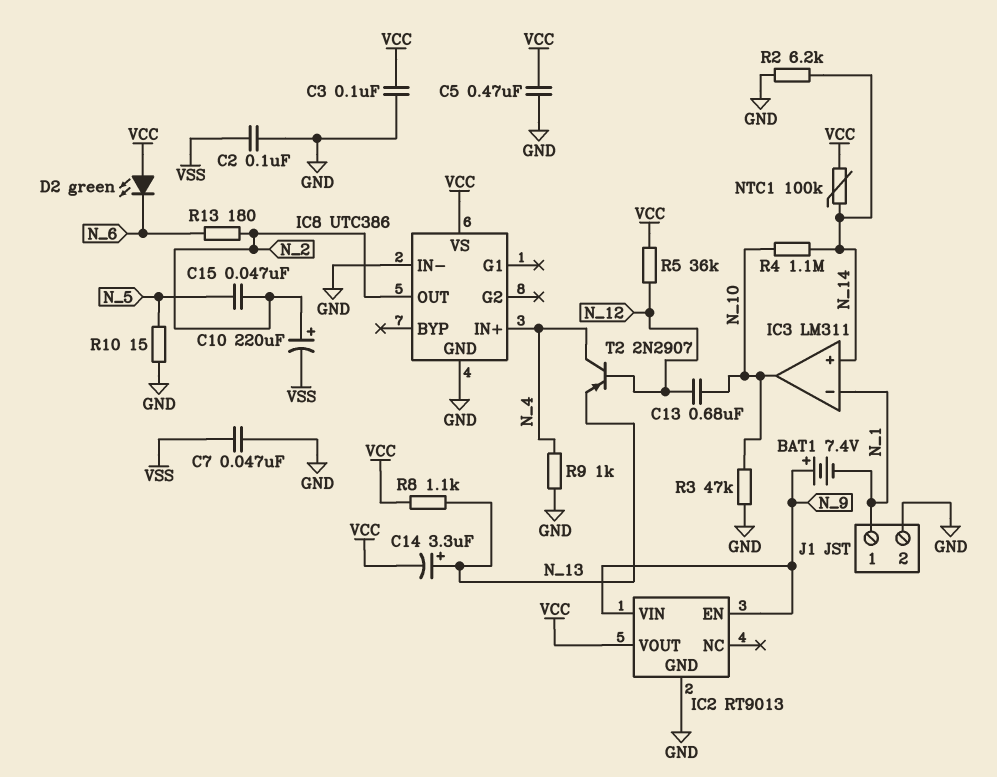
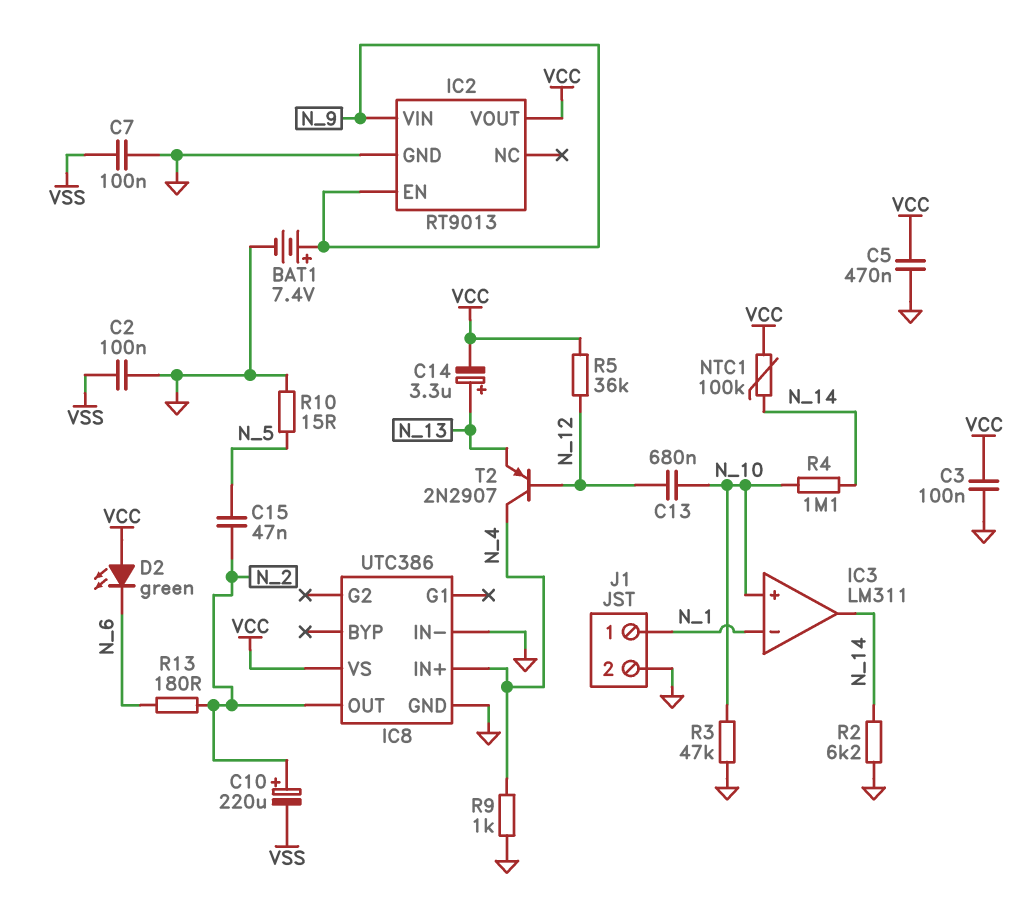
BAT1: 7.4V (plus N_9, minus N_1) -> 7.4V (plus N_9, minus GND)
C7: 47nF (GND, VSS) -> 100nF (GND, VSS)
IC3 pin in+: N_14 -> N_10
IC3 pin out: N_10 -> N_14
R8: 1.1k (N_13, VCC) -> none

